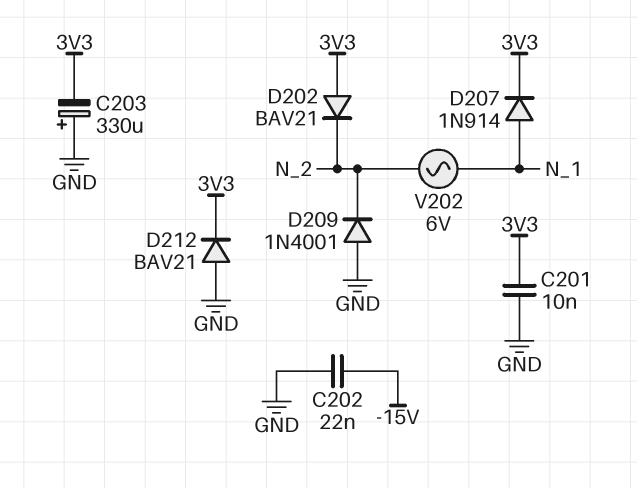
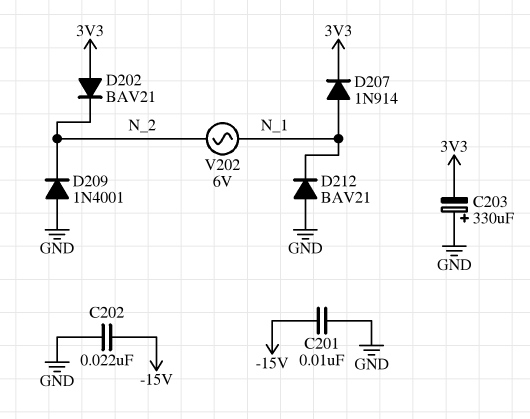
C201: 10nF (3V3, GND) -> 10nF (-15V, GND)
D212: diode BAV21 (A GND, K 3V3) -> diode BAV21 (A GND, K N_1)

